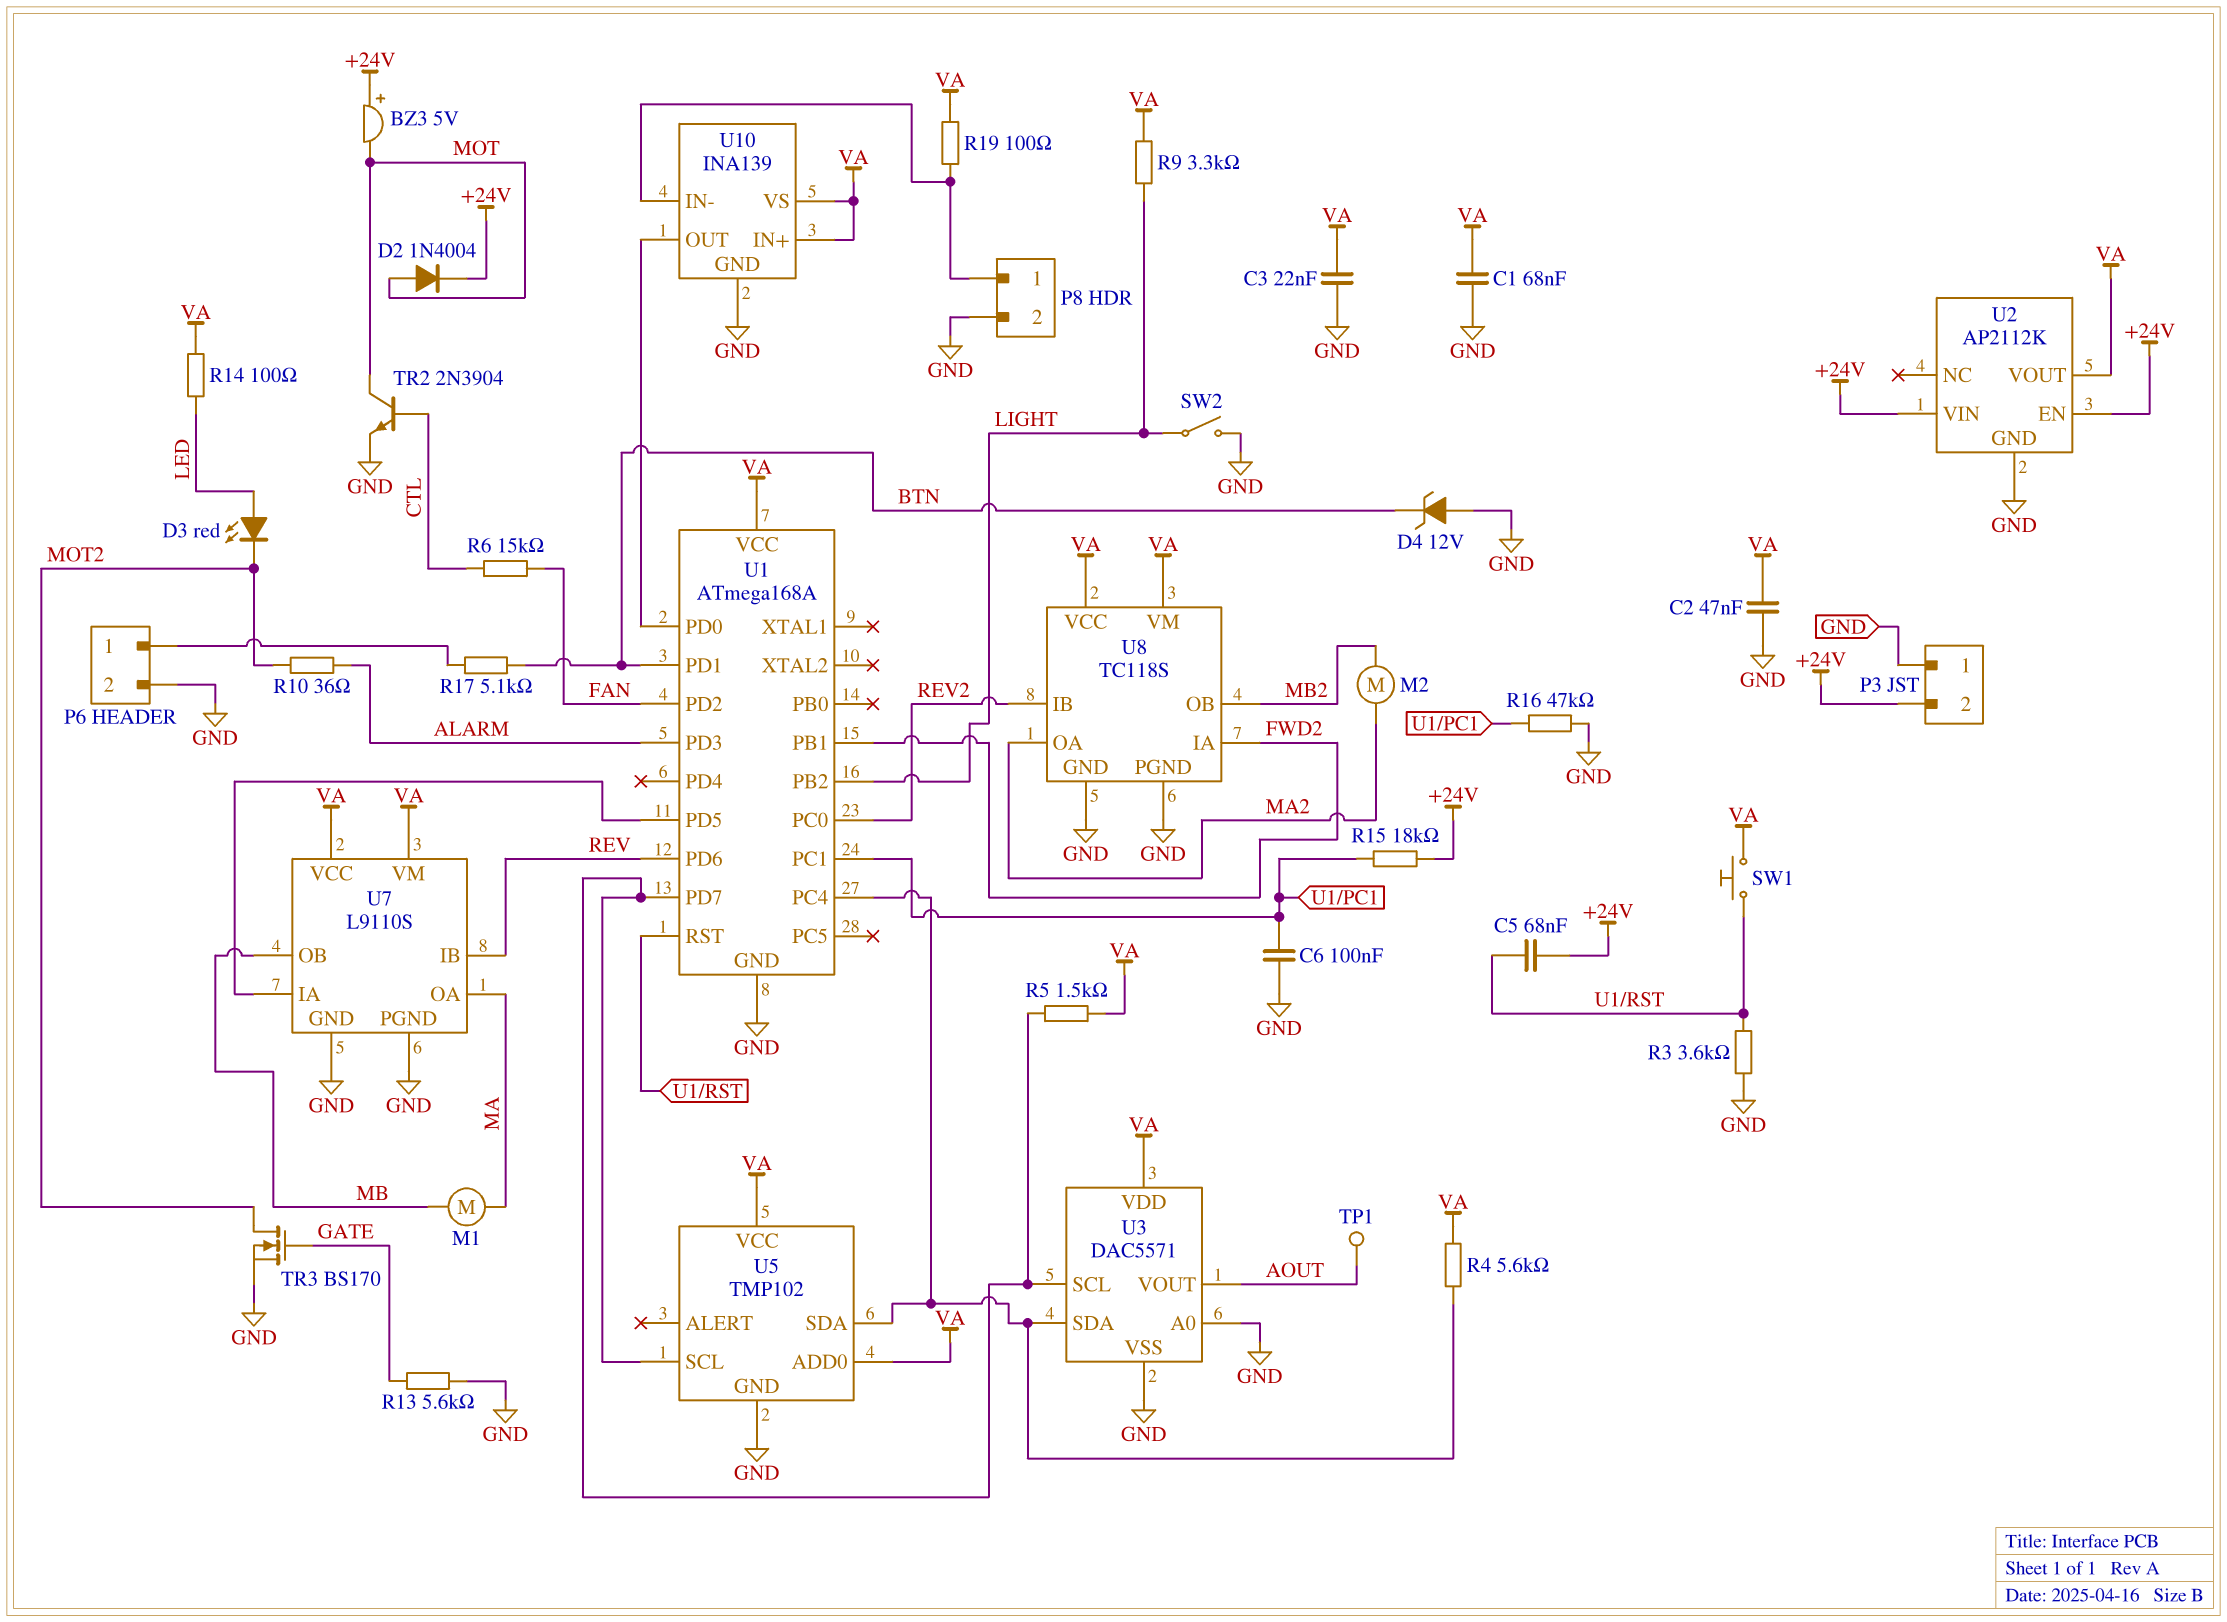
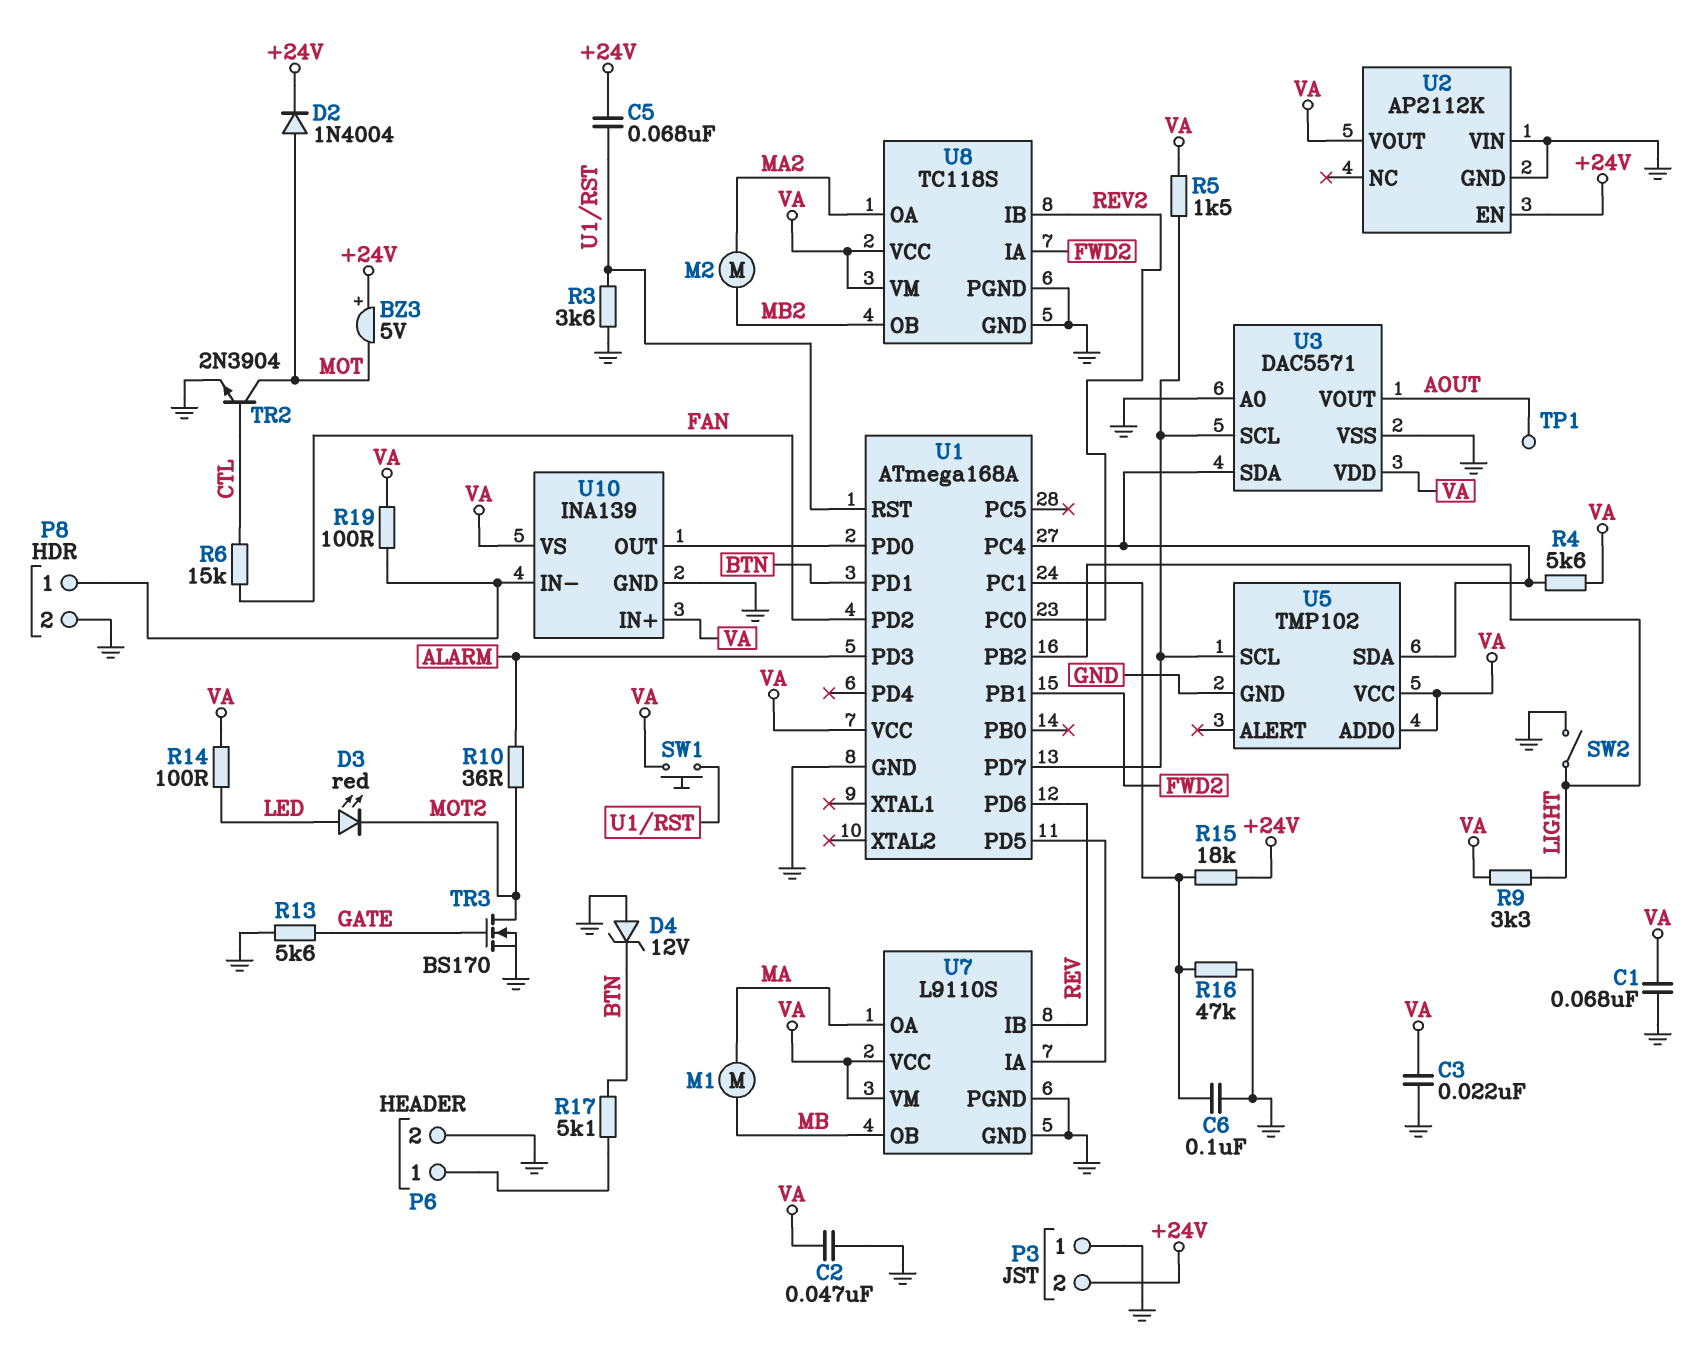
U2 pin VIN: +24V -> GND

